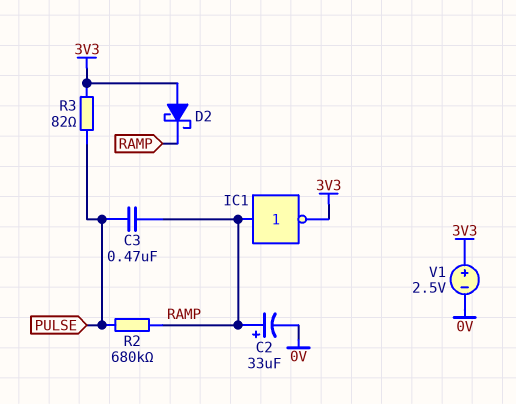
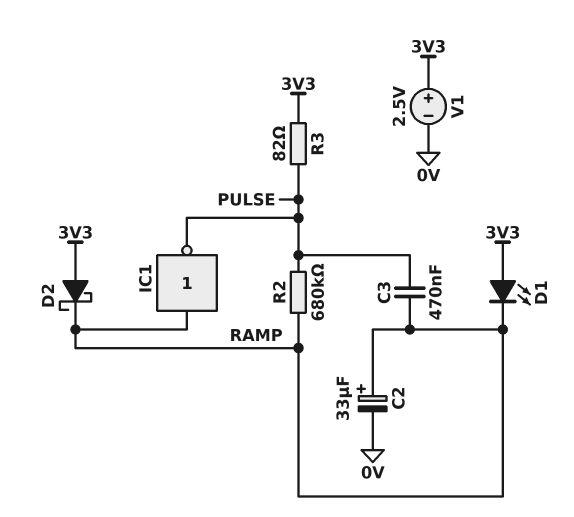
D1: none -> LED (A 3V3, K RAMP)
IC1: NOT (in RAMP, out 3V3) -> NOT (in RAMP, out PULSE)

